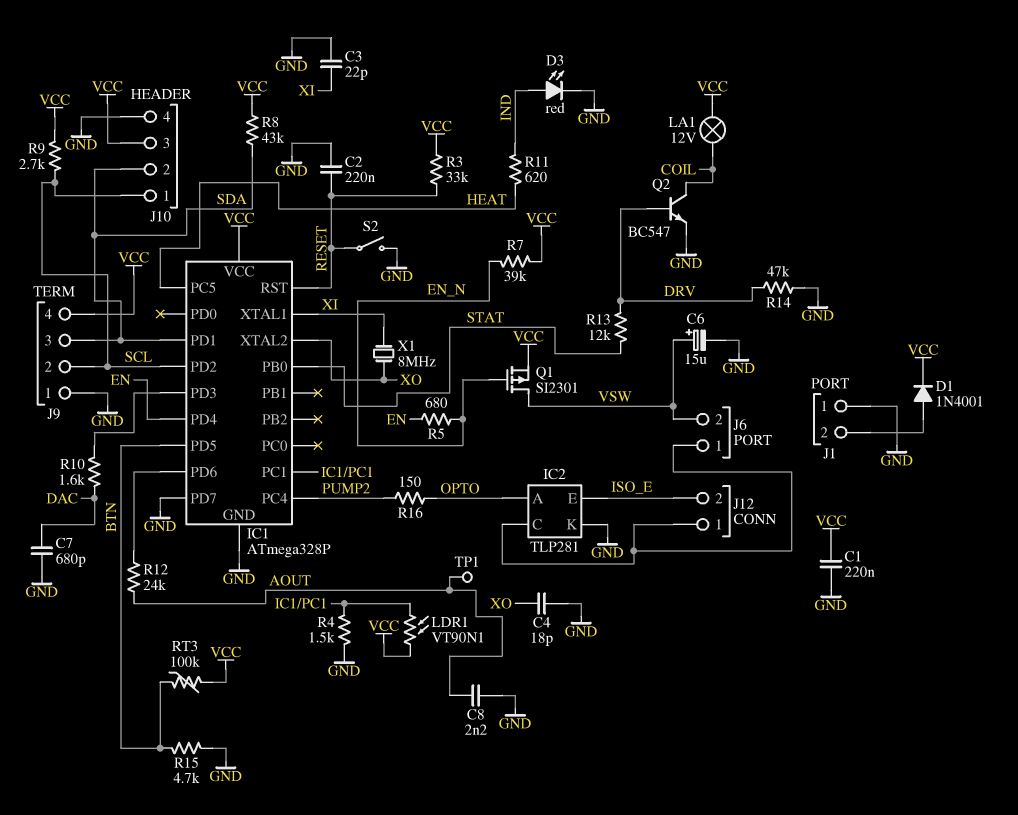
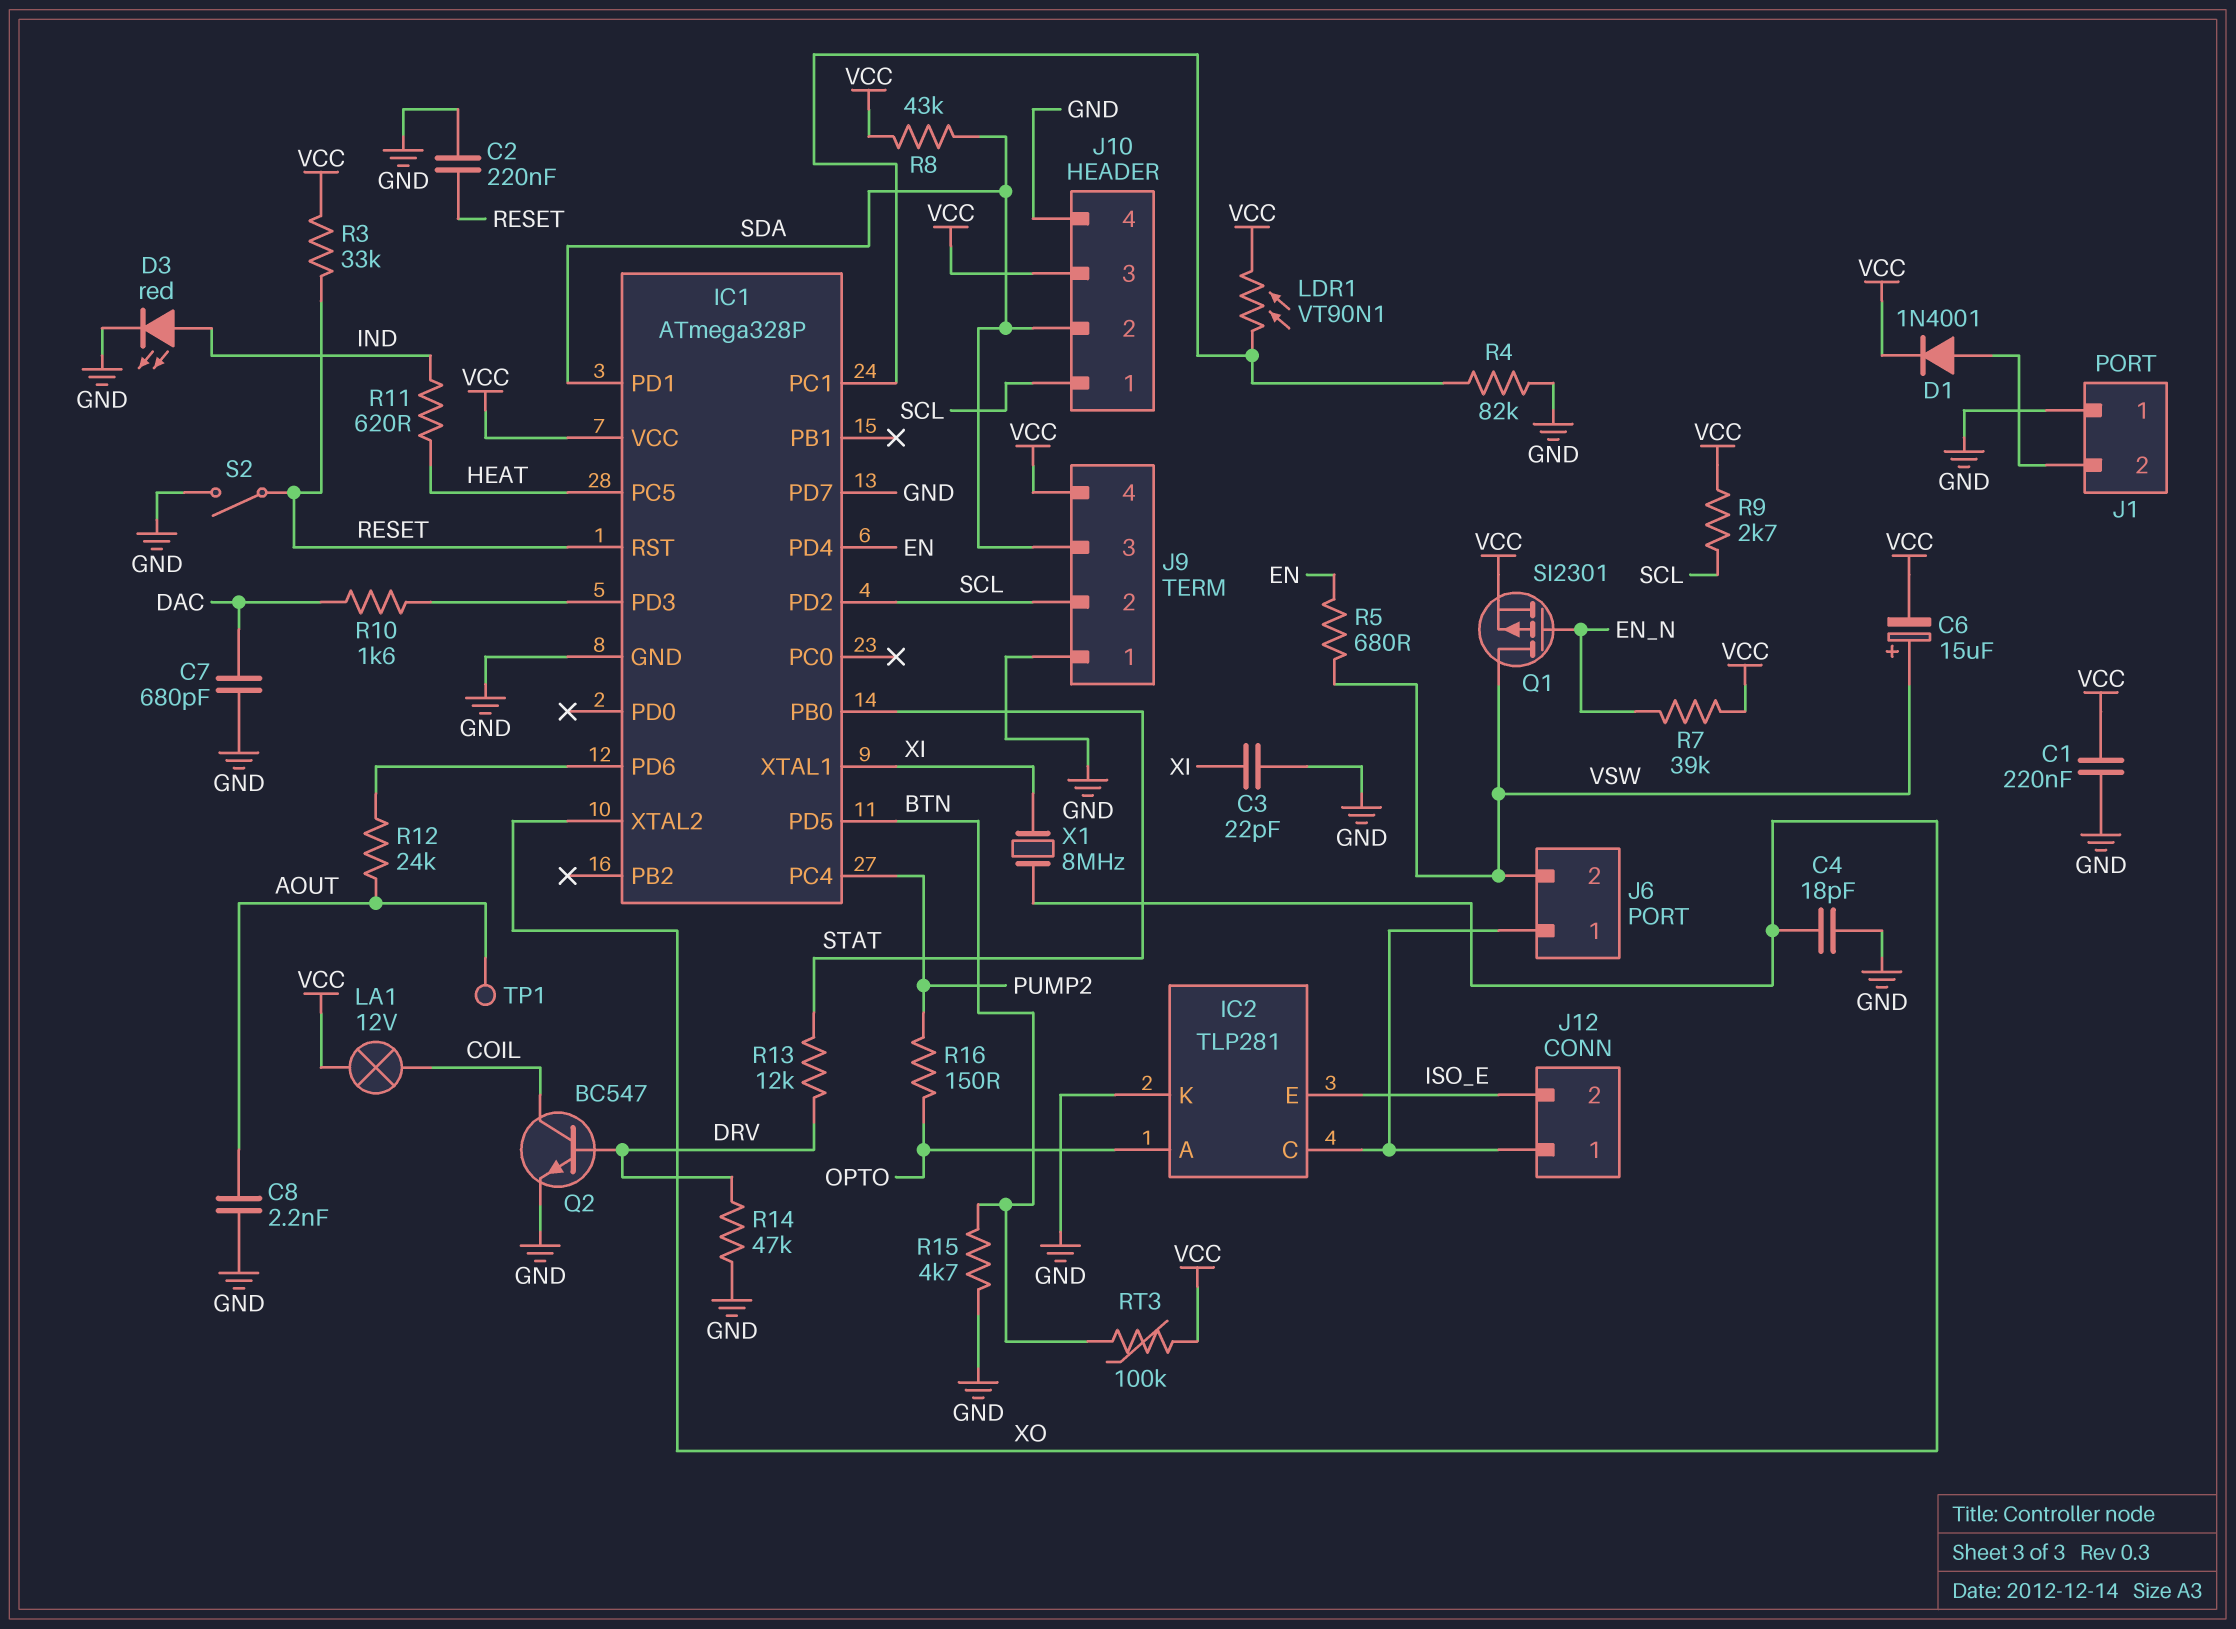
C6: 15uF (plus VSW, minus GND) -> 15uF (plus VSW, minus VCC)
R4: 1.5k (GND, IC1/PC1) -> 82k (GND, IC1/PC1)
R5: 680 (EN, EN_N) -> 680 (EN, VSW)

